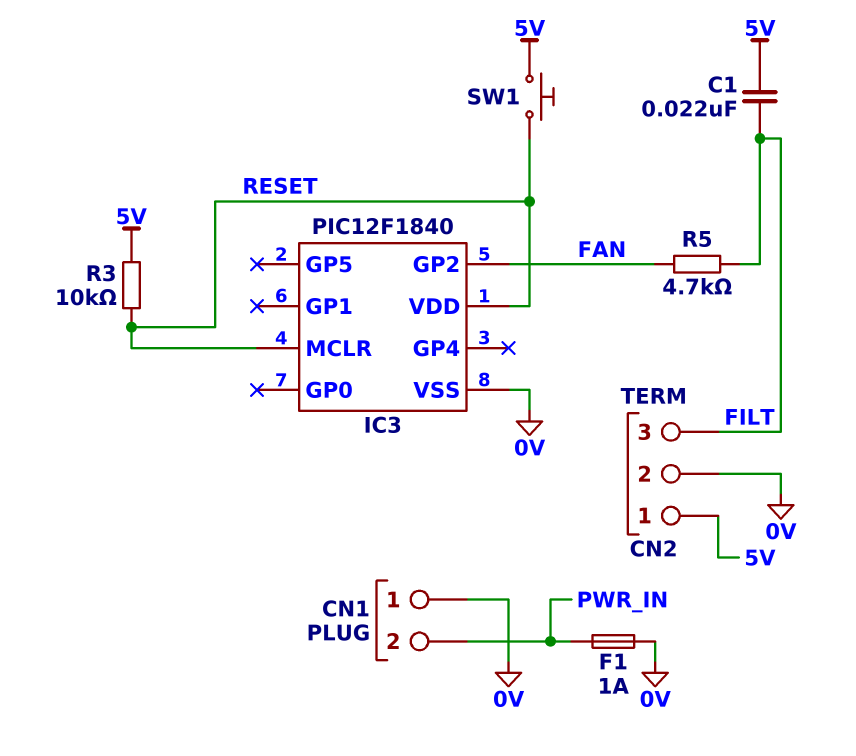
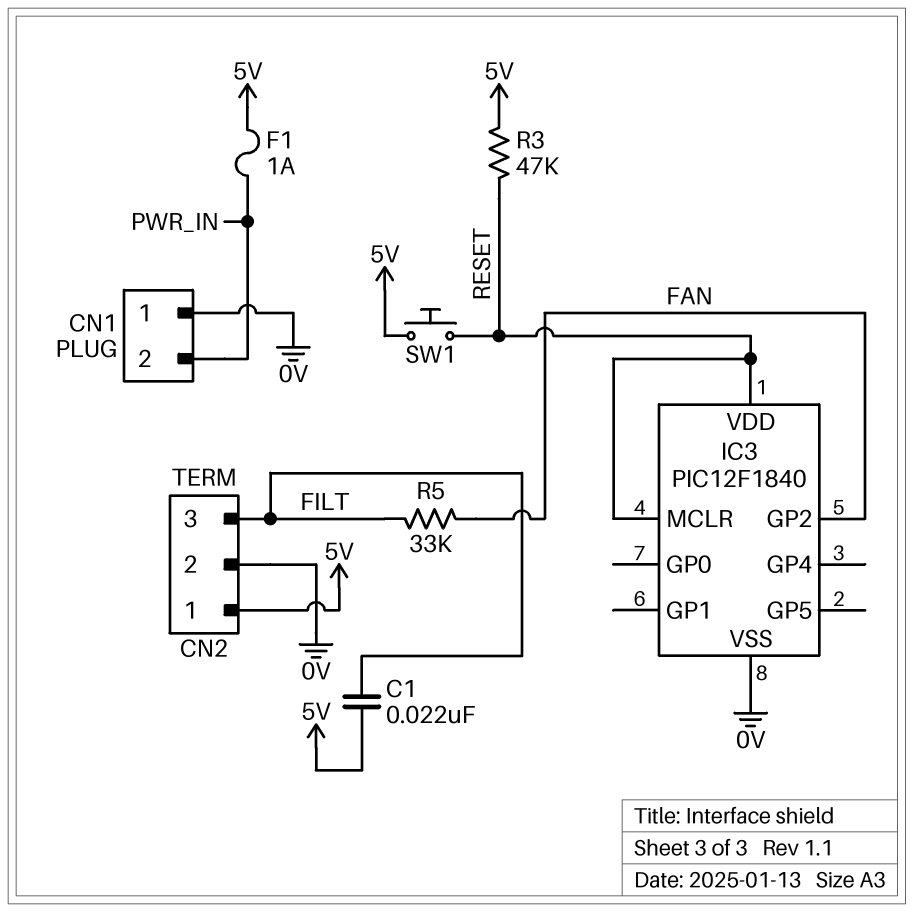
F1: 1A (0V, PWR_IN) -> 1A (5V, PWR_IN)
R3: 10k (5V, RESET) -> 47k (5V, RESET)
R5: 4.7k (FAN, FILT) -> 33k (FAN, FILT)

